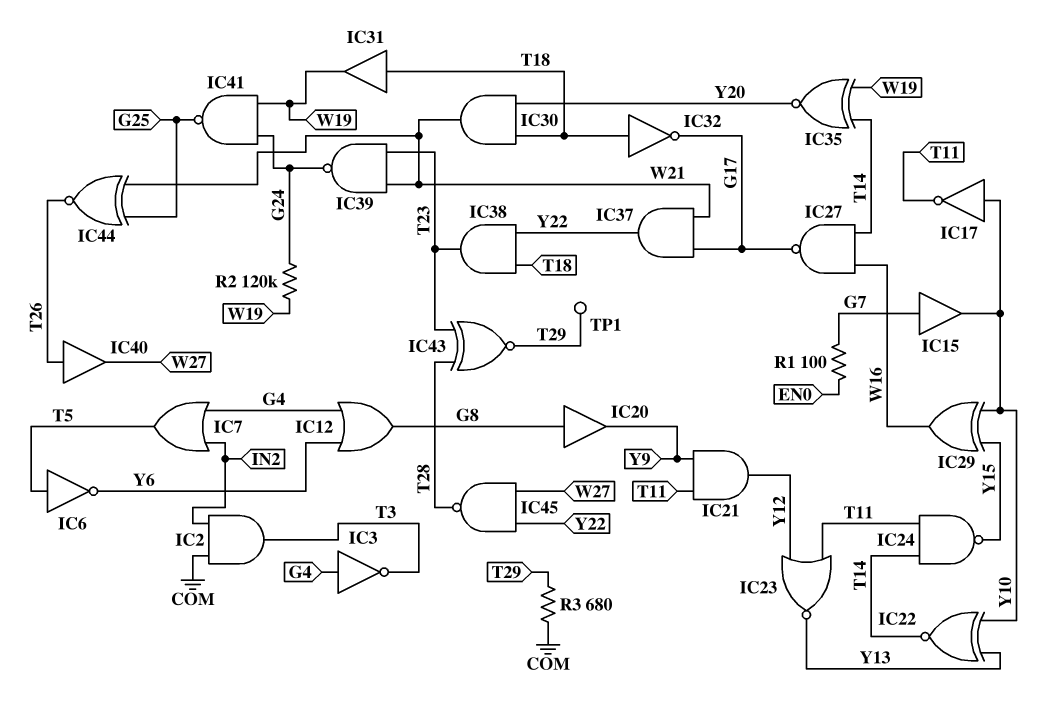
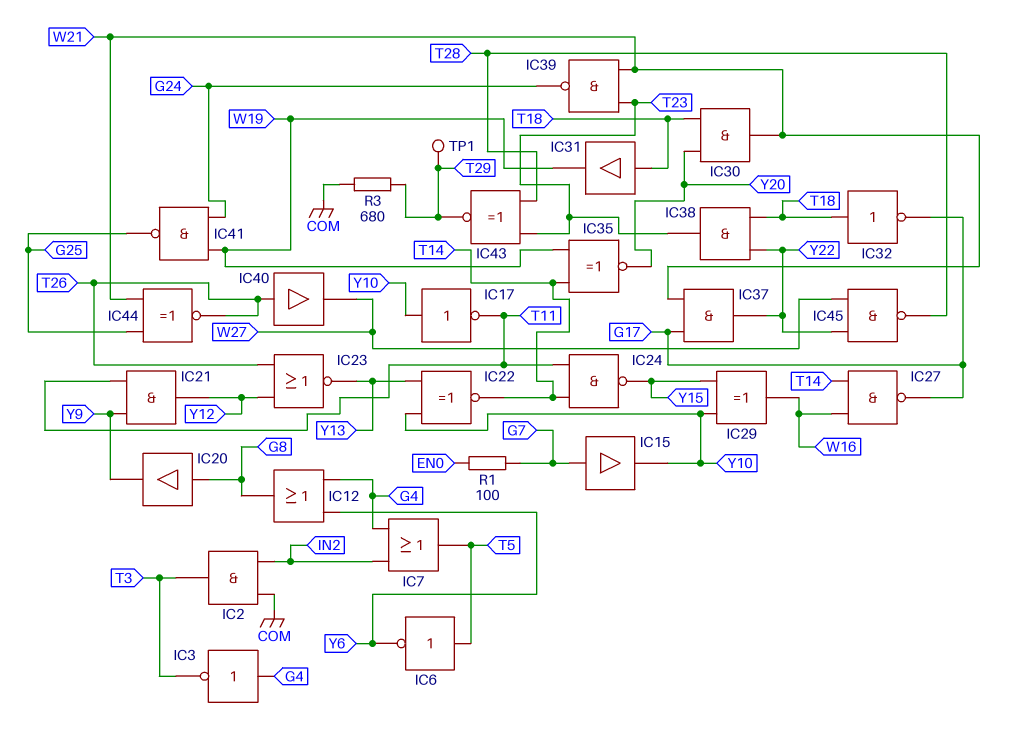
IC23: NOR (in T11, in Y12, out Y13) -> NOR (in T26, in Y12, out Y13)
R2: 120k (G24, W19) -> none

